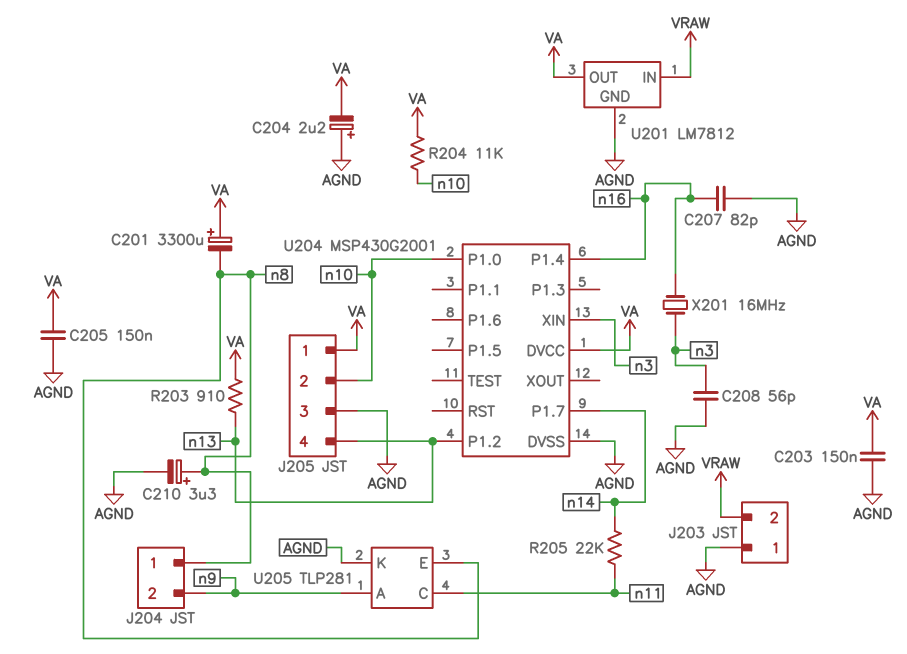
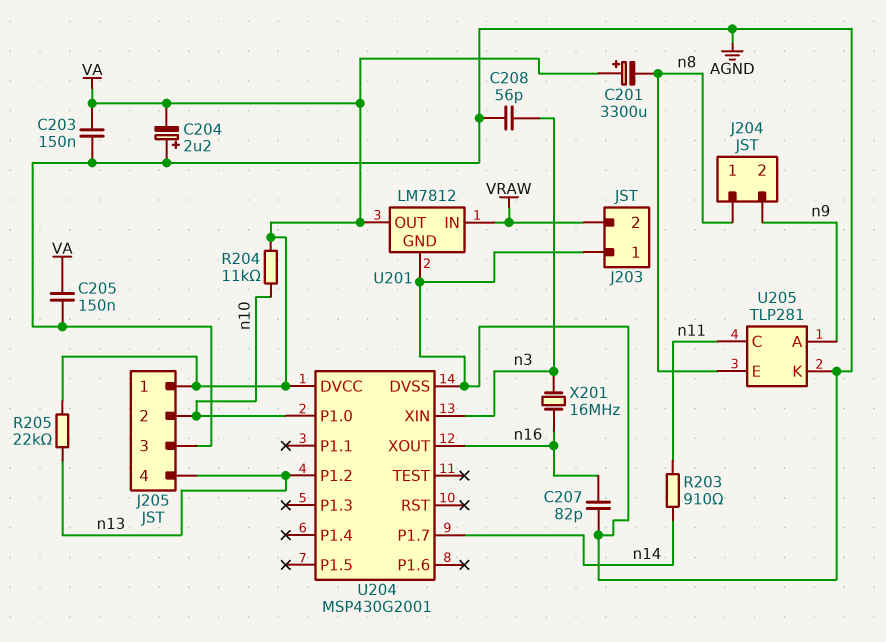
C210: 3.3uF (plus n8, minus AGND) -> none
R203: 910 (VA, n13) -> 910 (n11, n14)
R205: 22k (n11, n14) -> 22k (VA, n13)
U204 pin P1.4: n16 -> none
U204 pin XOUT: none -> n16

